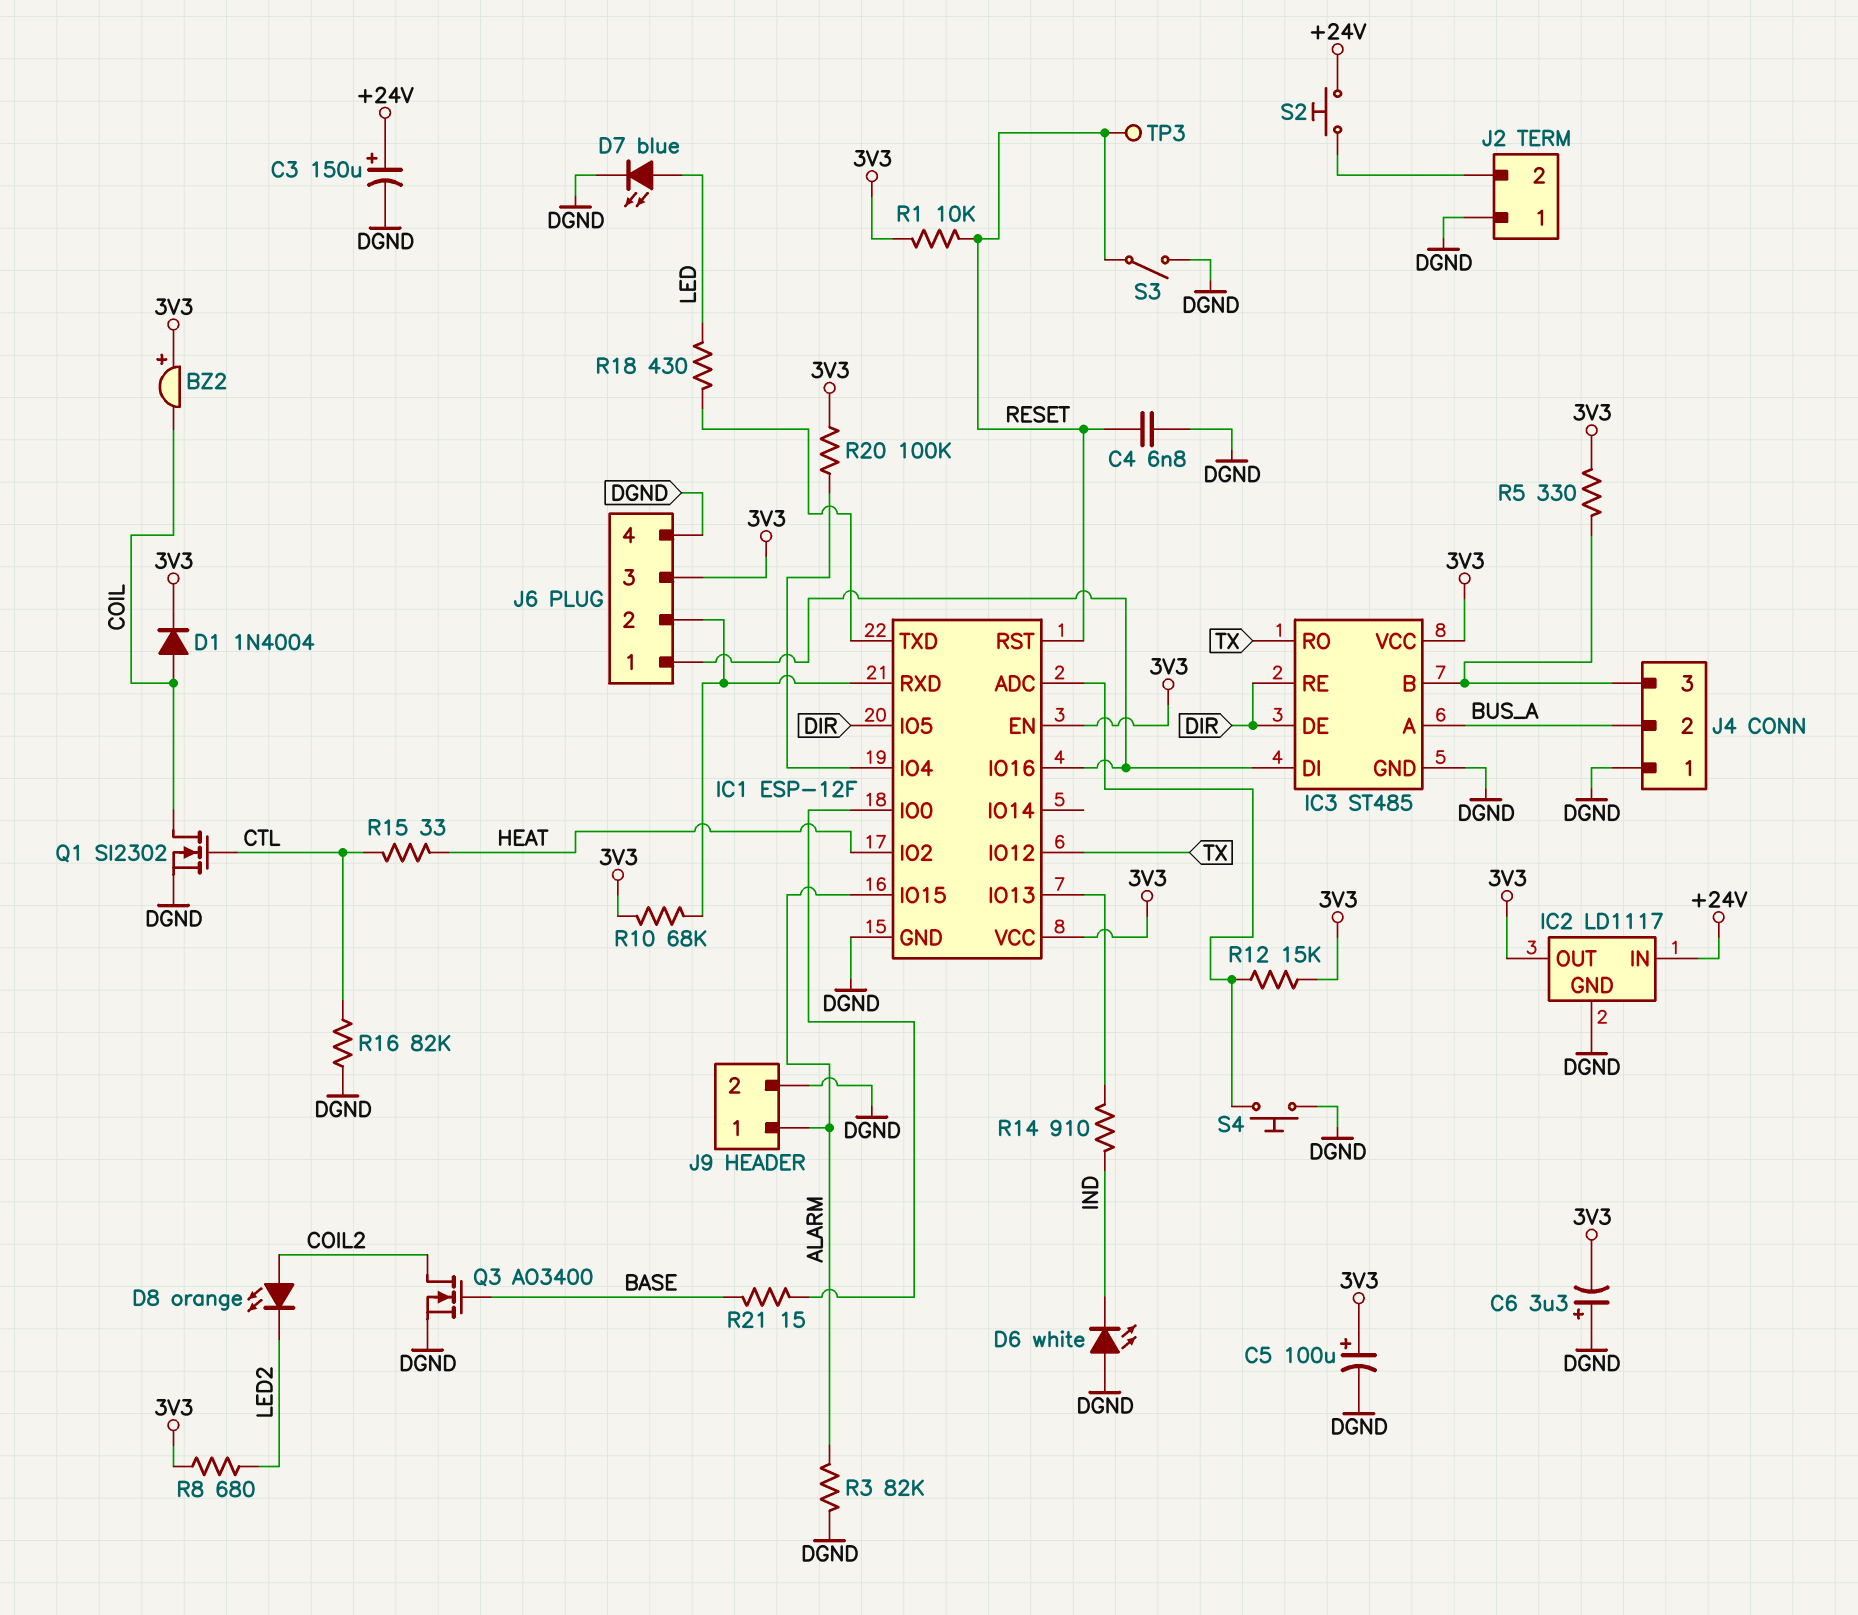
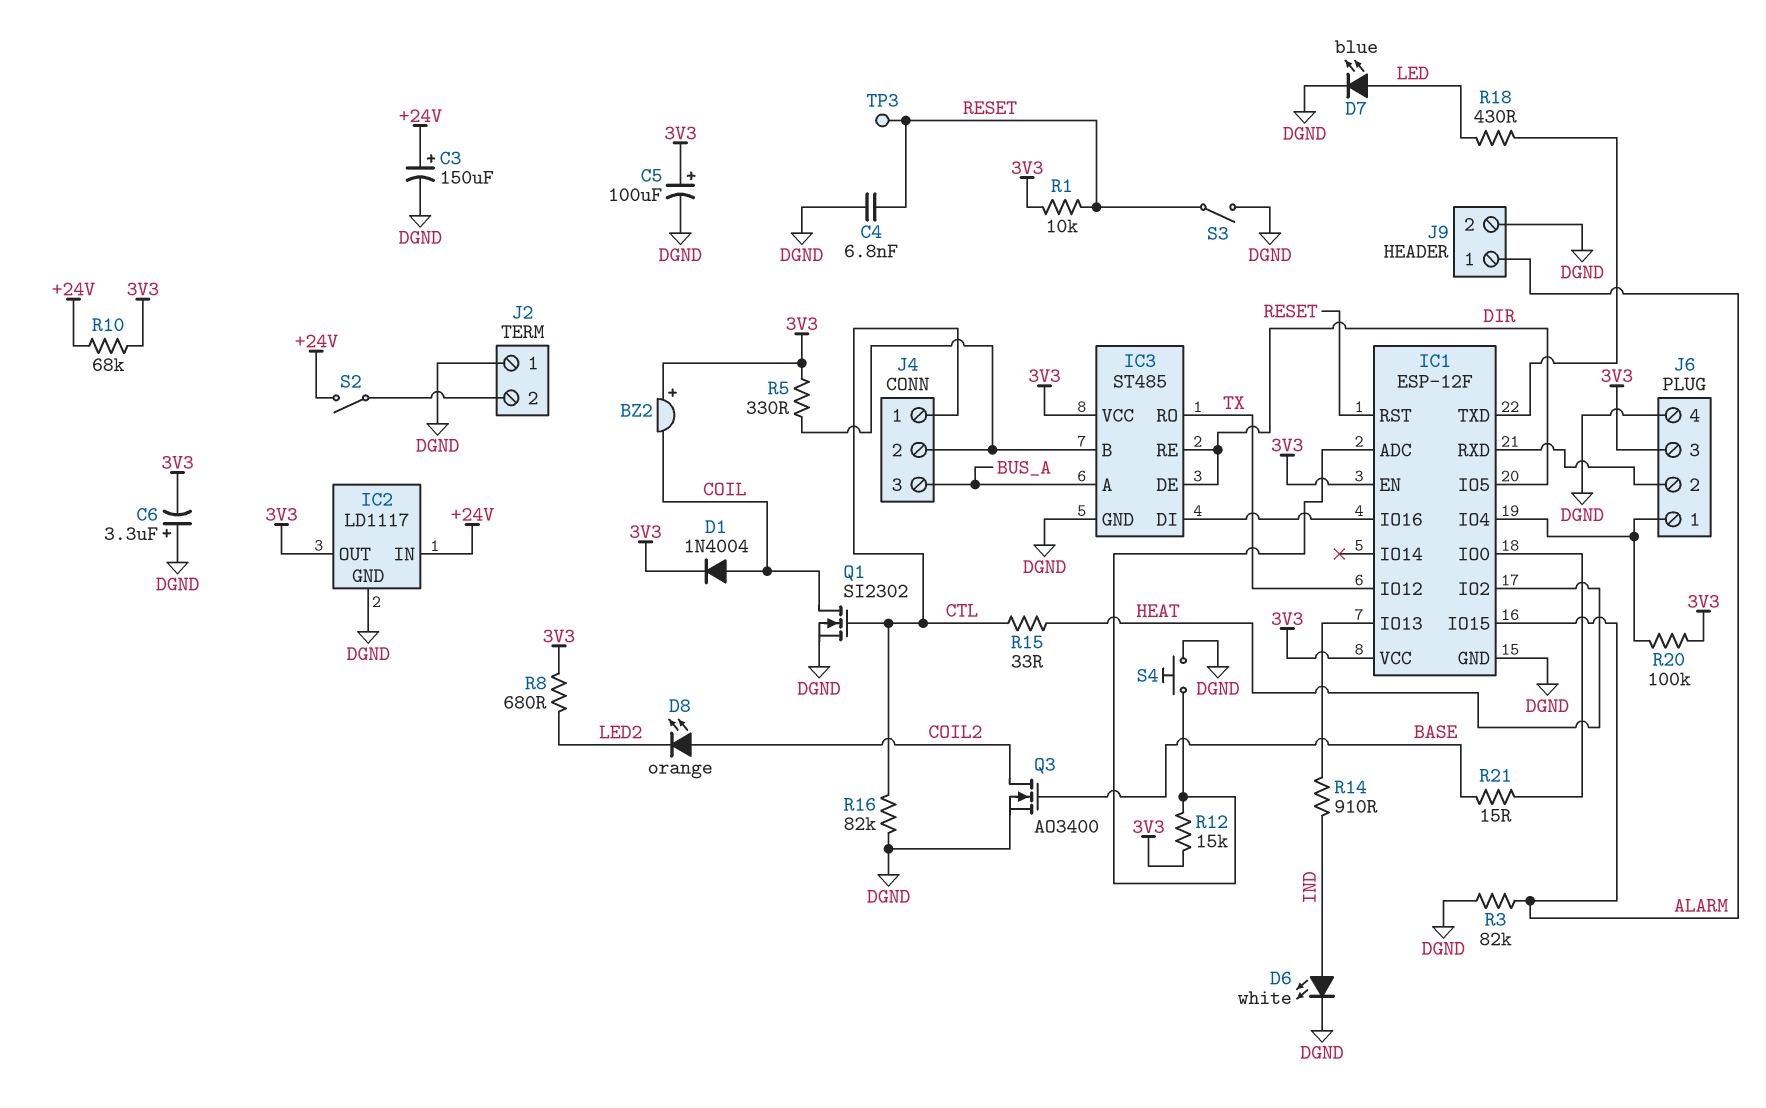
D6: LED white (A DGND, K IND) -> LED white (A IND, K DGND)
J4 pin 1: DGND -> CTL
J4 pin 2: BUS_A -> IC3/B
J4 pin 3: IC3/B -> BUS_A
J6 pin 1: IC1/IO16 -> IC1/IO4
R10: 68k (3V3, IC1/RXD) -> 68k (+24V, 3V3)
S2: button (+24V, J2/2) -> switch (+24V, J2/2)

